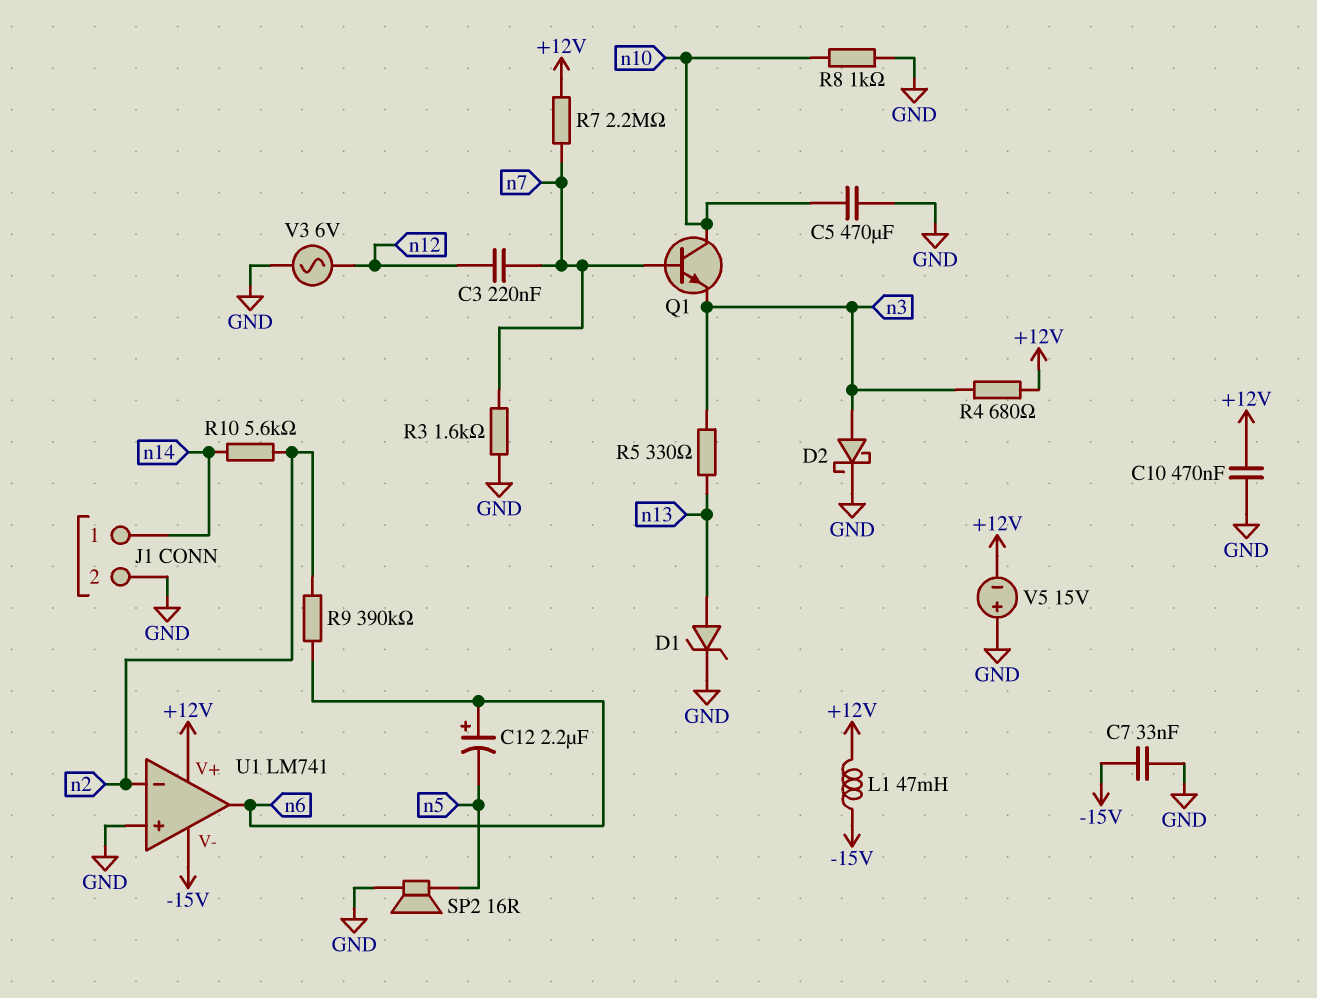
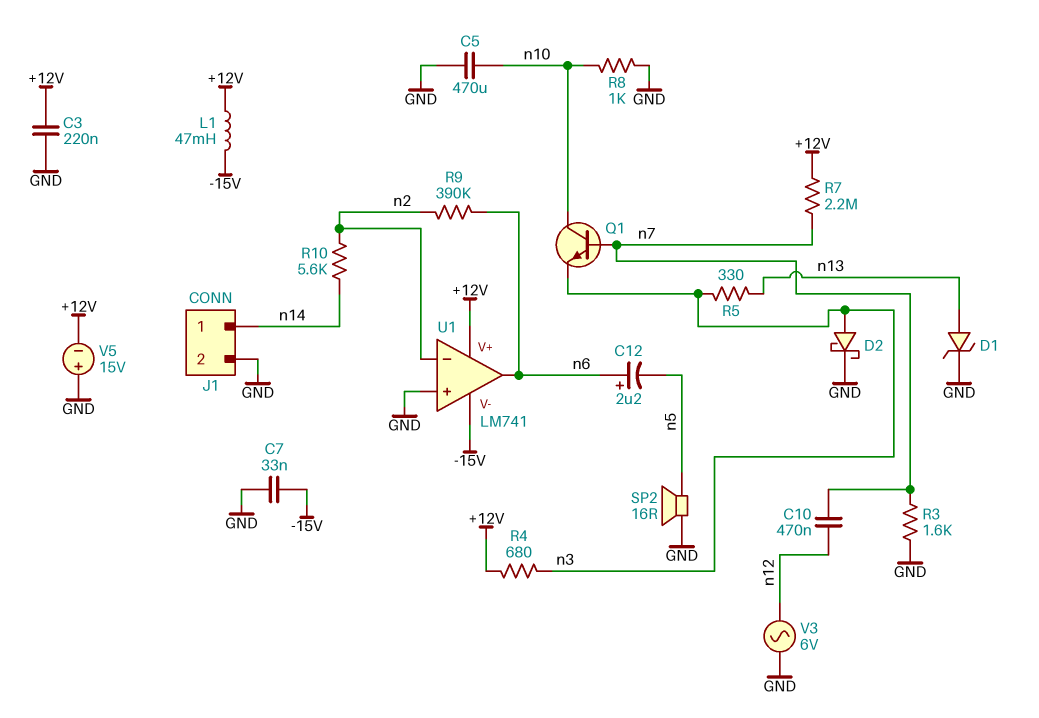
C3: 220nF (n7, n12) -> 220nF (+12V, GND)
C10: 470nF (+12V, GND) -> 470nF (n7, n12)

